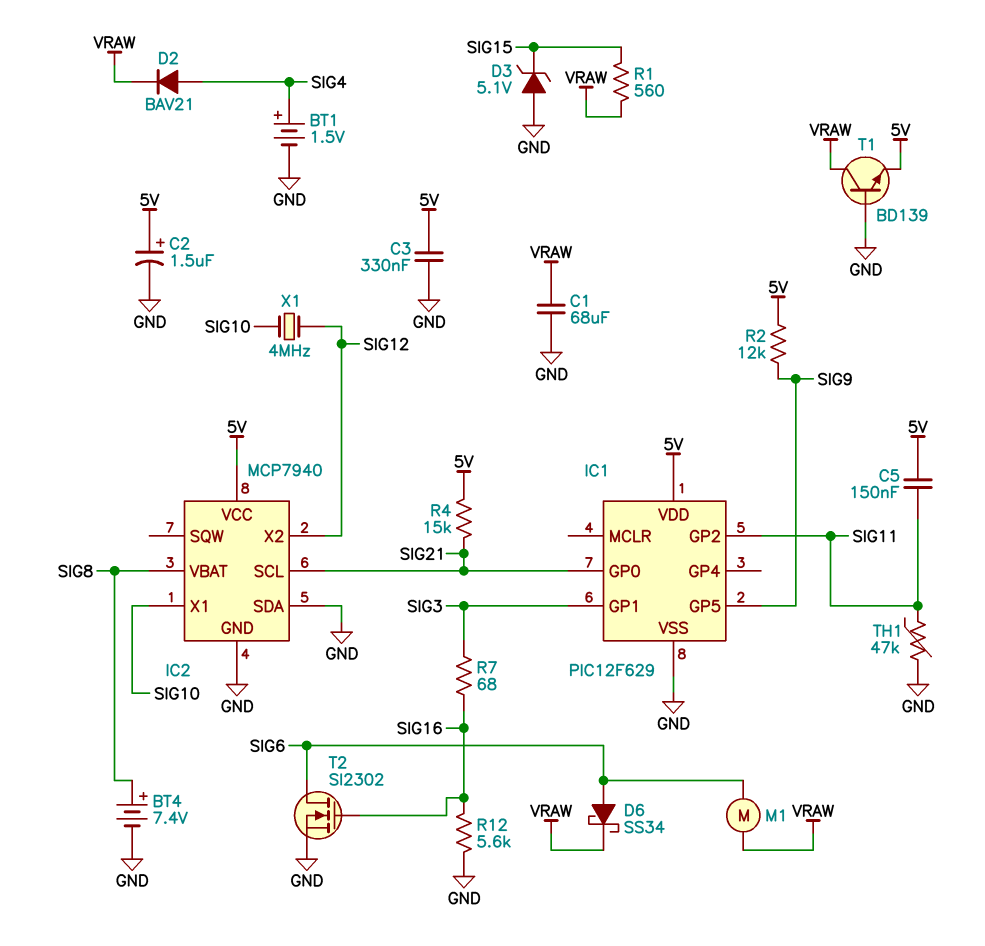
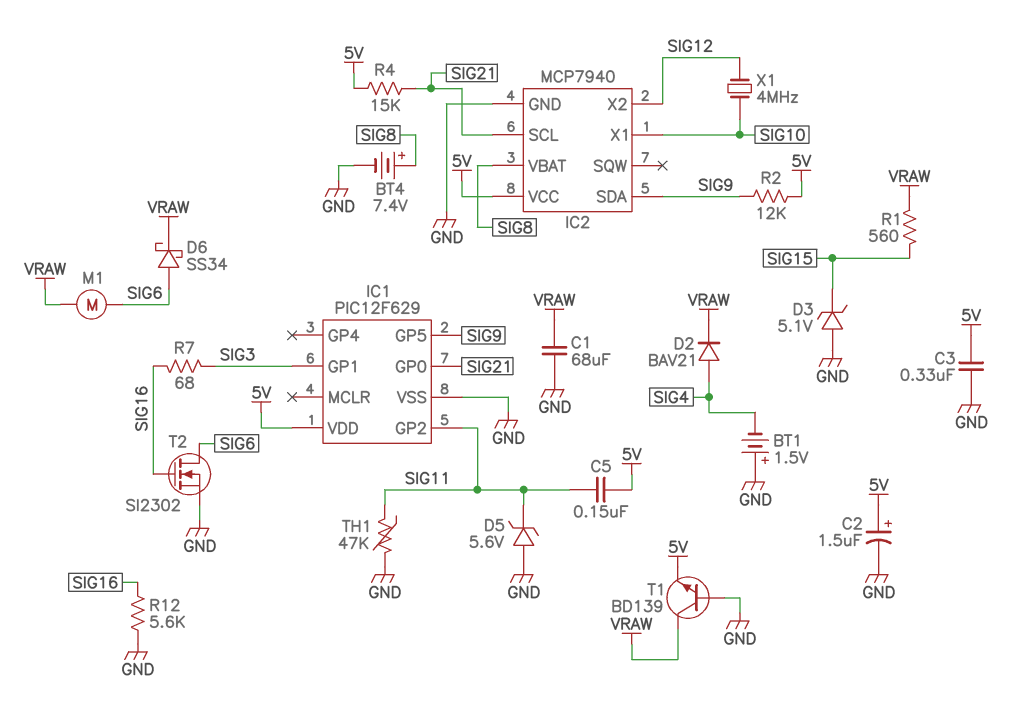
BT1: 1.5V (plus SIG4, minus GND) -> 1.5V (plus GND, minus SIG4)
D5: none -> zener 5.6V (A GND, K SIG11)
IC2 pin SDA: GND -> SIG9

